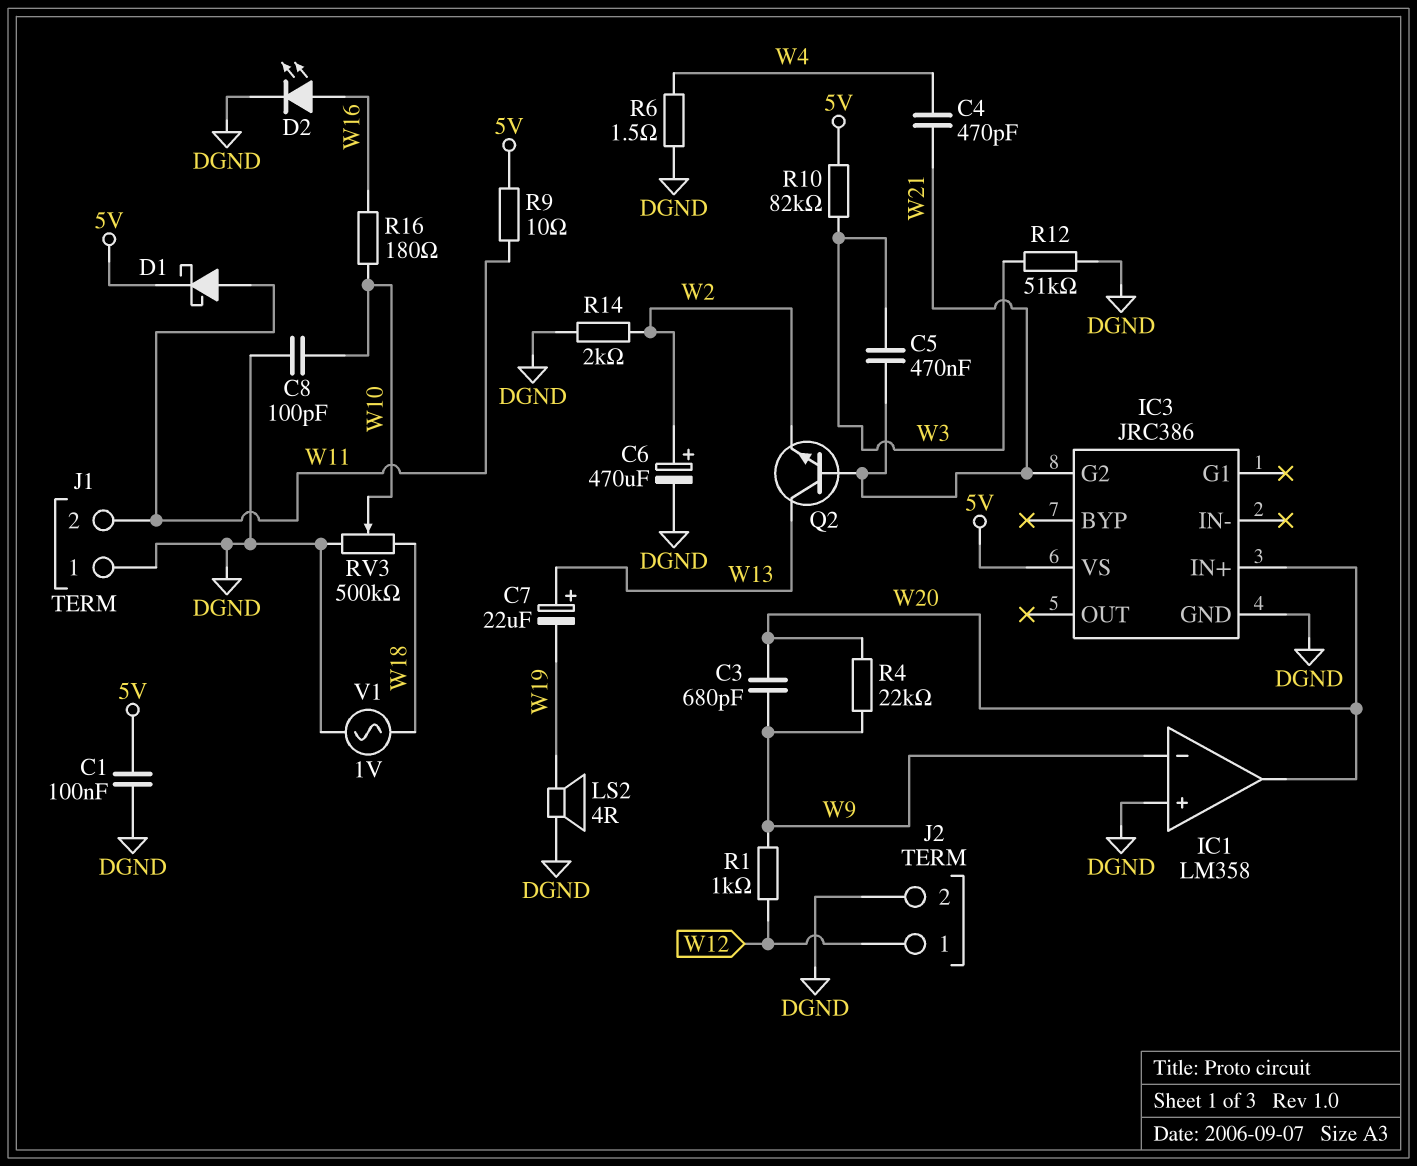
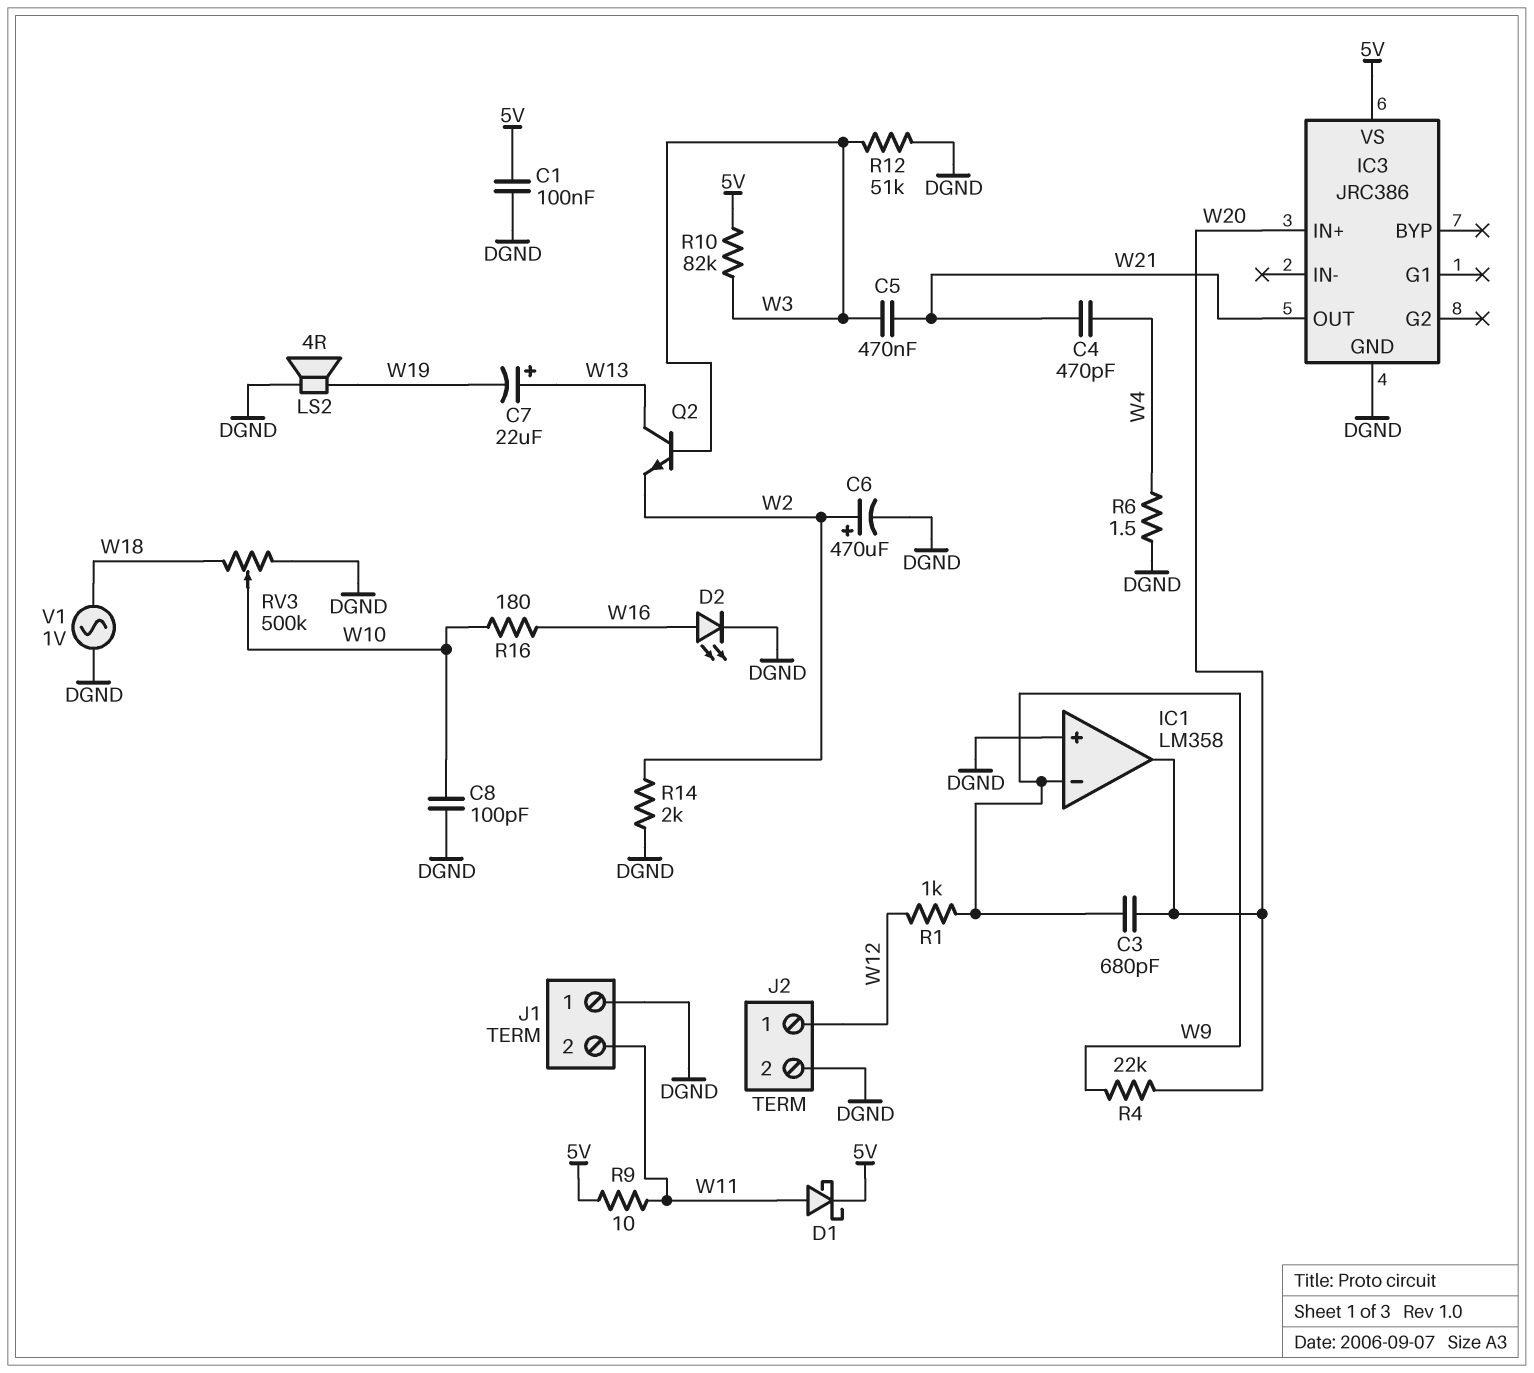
IC3 pin G2: W21 -> none
IC3 pin OUT: none -> W21
Q2: NPN (B W21, C W13, E W2) -> NPN (B W3, C W13, E W2)

